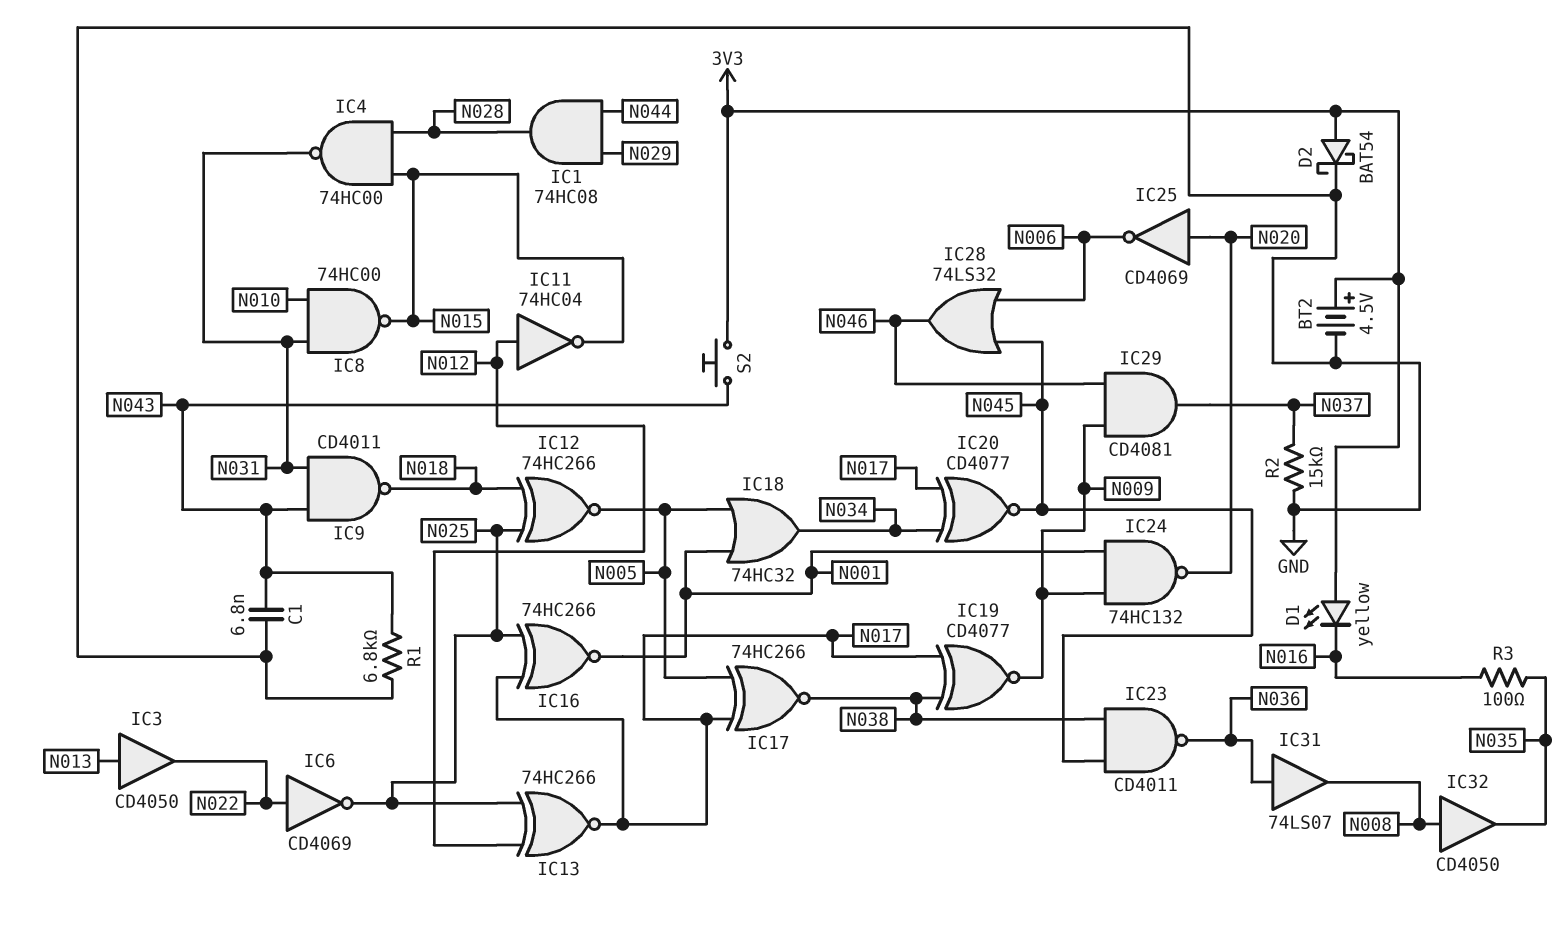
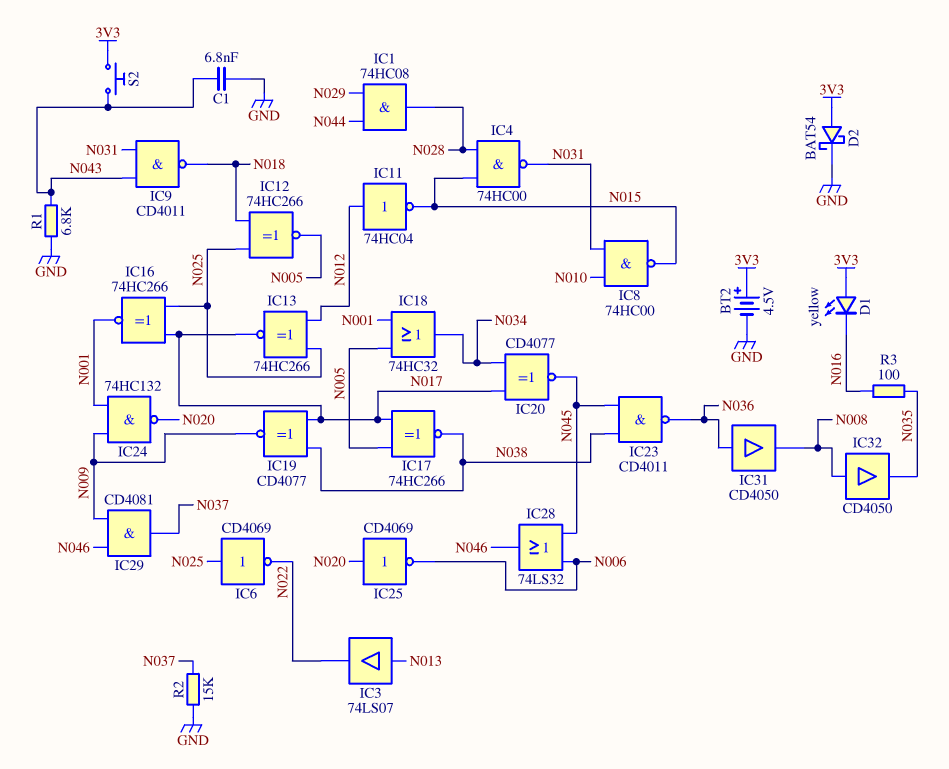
IC3: buffer CD4050 (in N013, out N022) -> buffer 74LS07 (in N013, out N022)
IC6: NOT CD4069 (in N022, out N025) -> NOT CD4069 (in N025, out N022)
IC31: buffer 74LS07 (in N036, out N008) -> buffer CD4050 (in N036, out N008)

